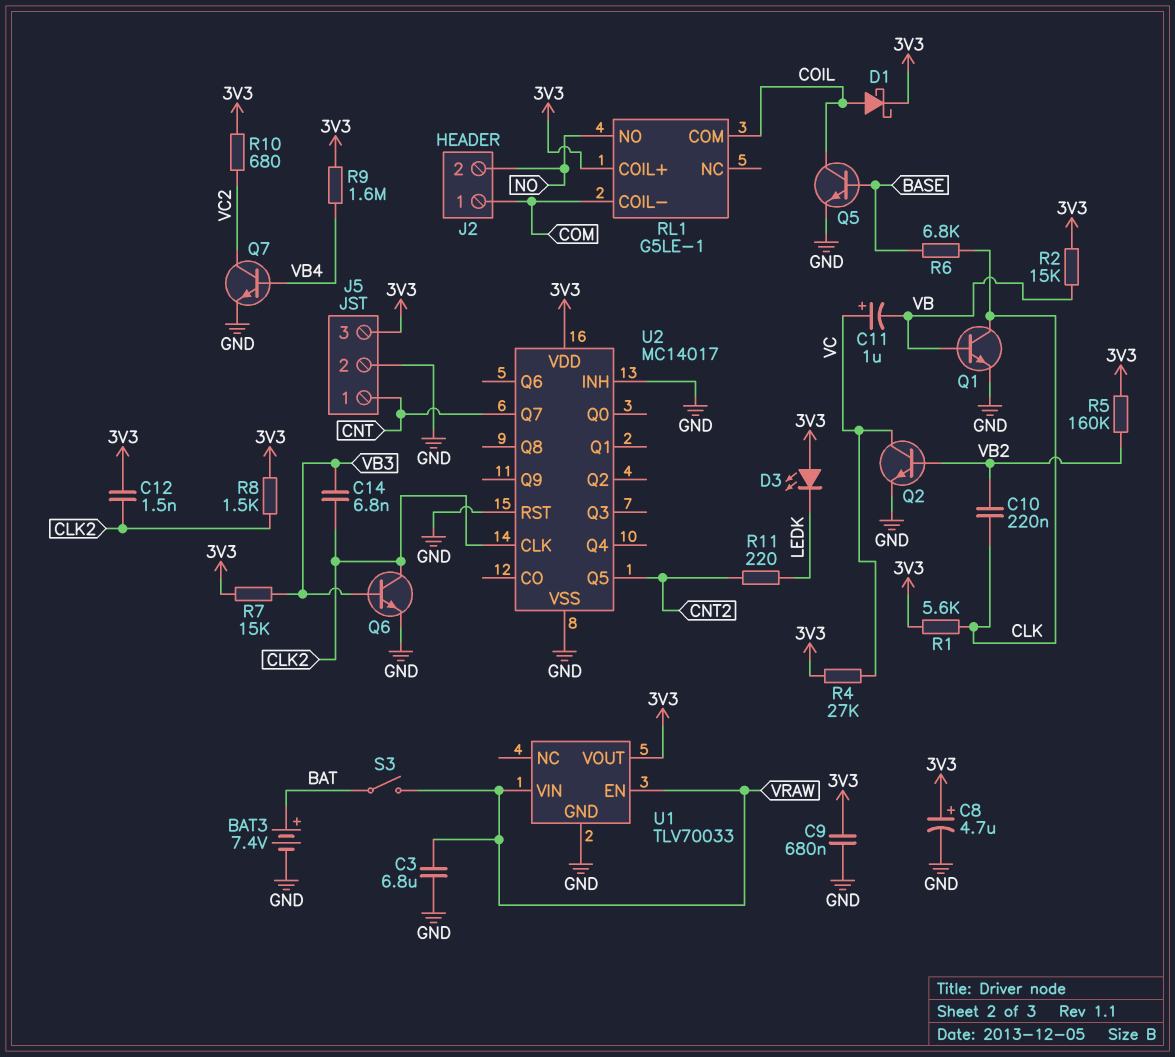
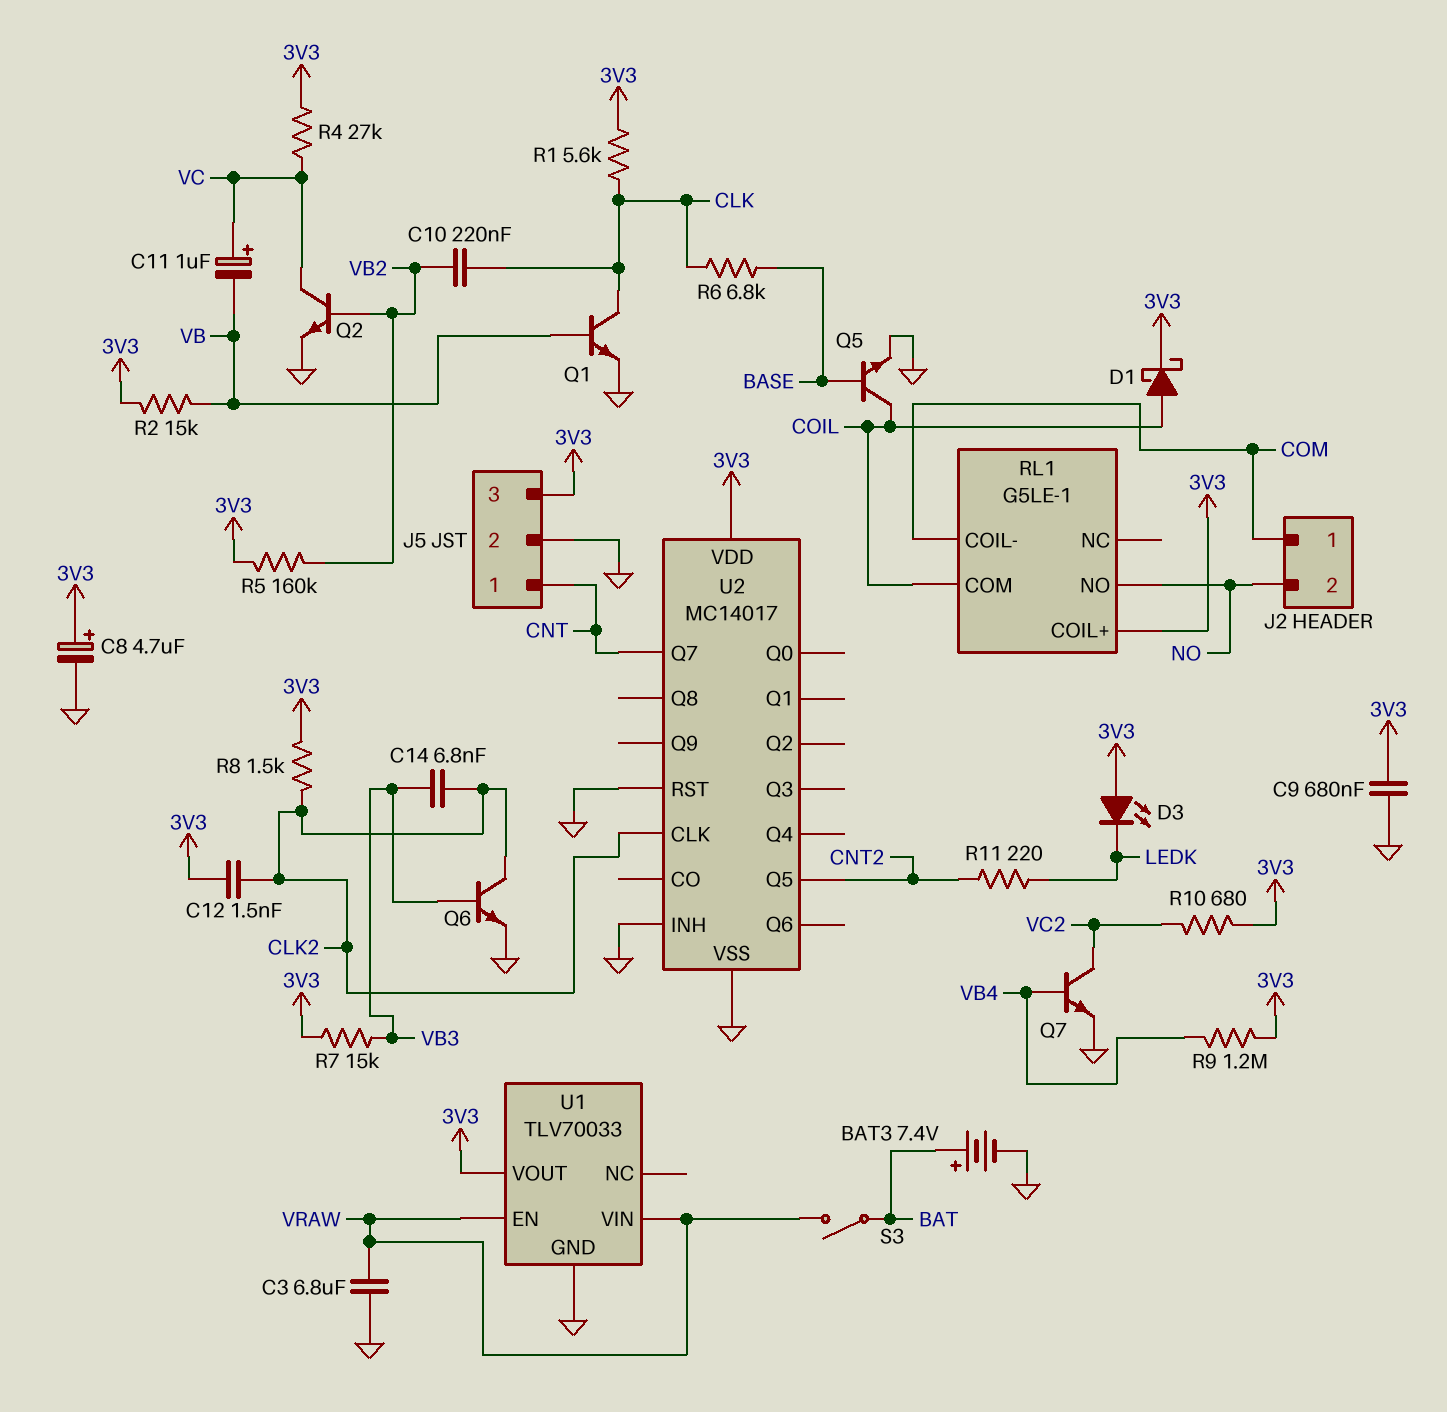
R9: 1.6M (3V3, VB4) -> 1.2M (3V3, VB4)

